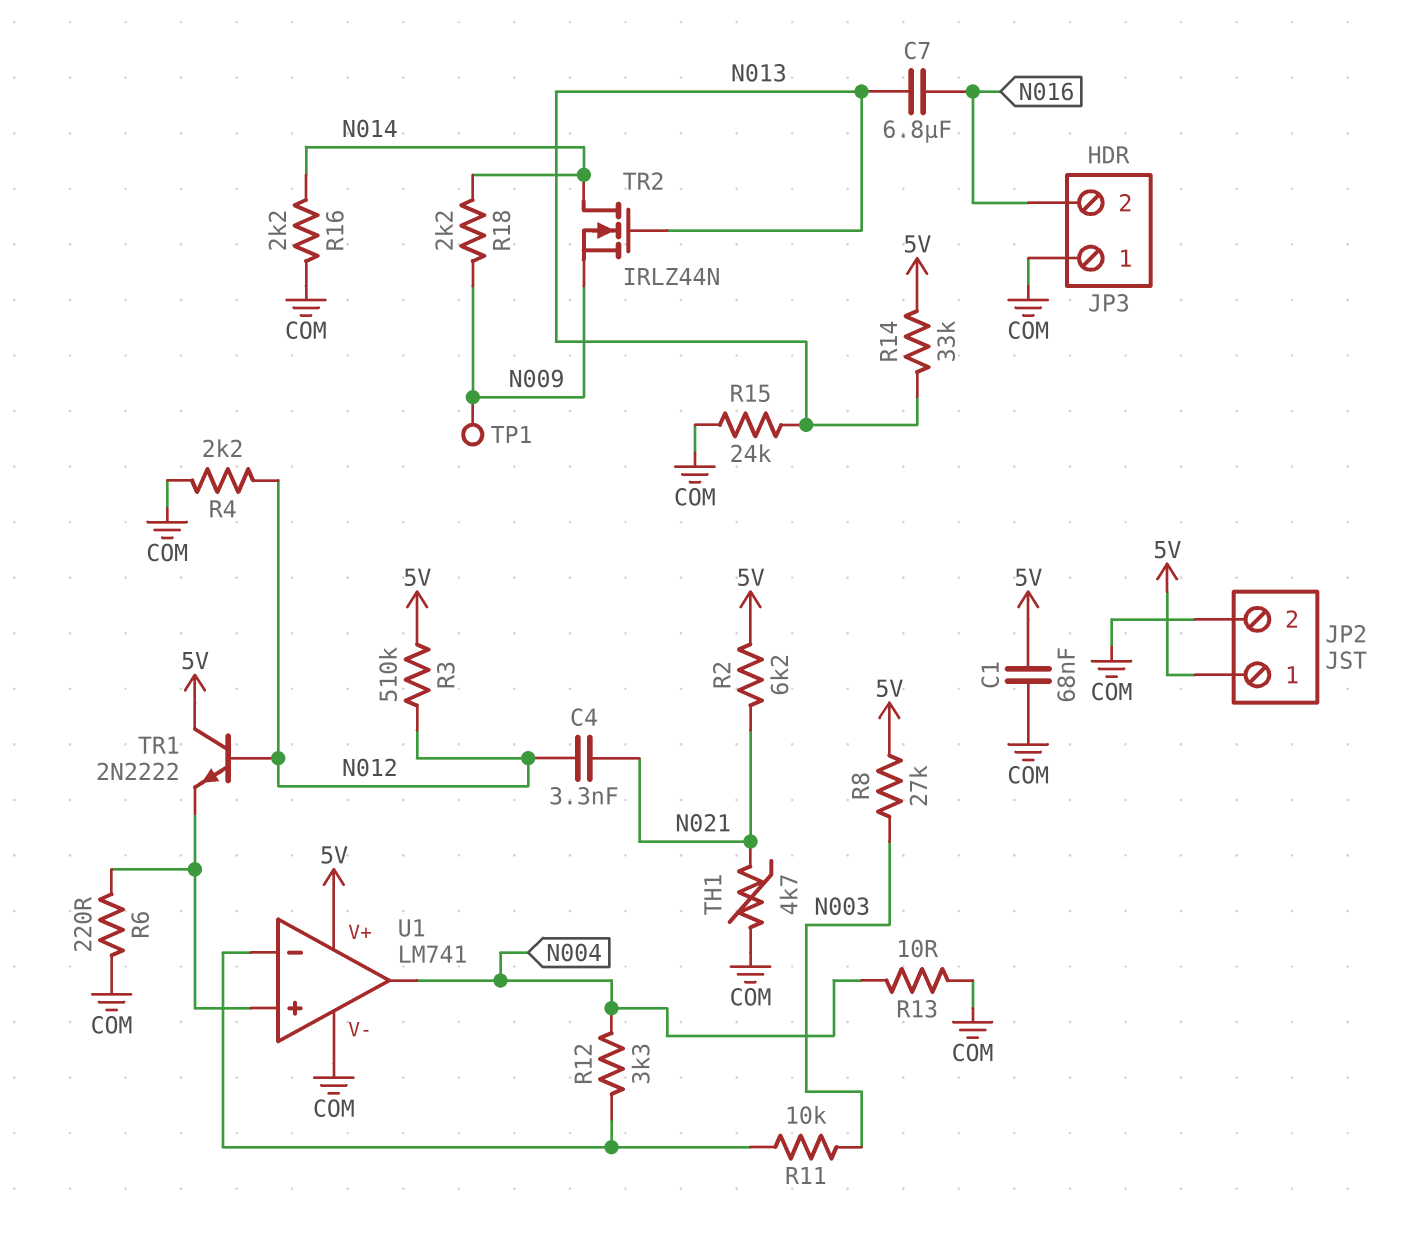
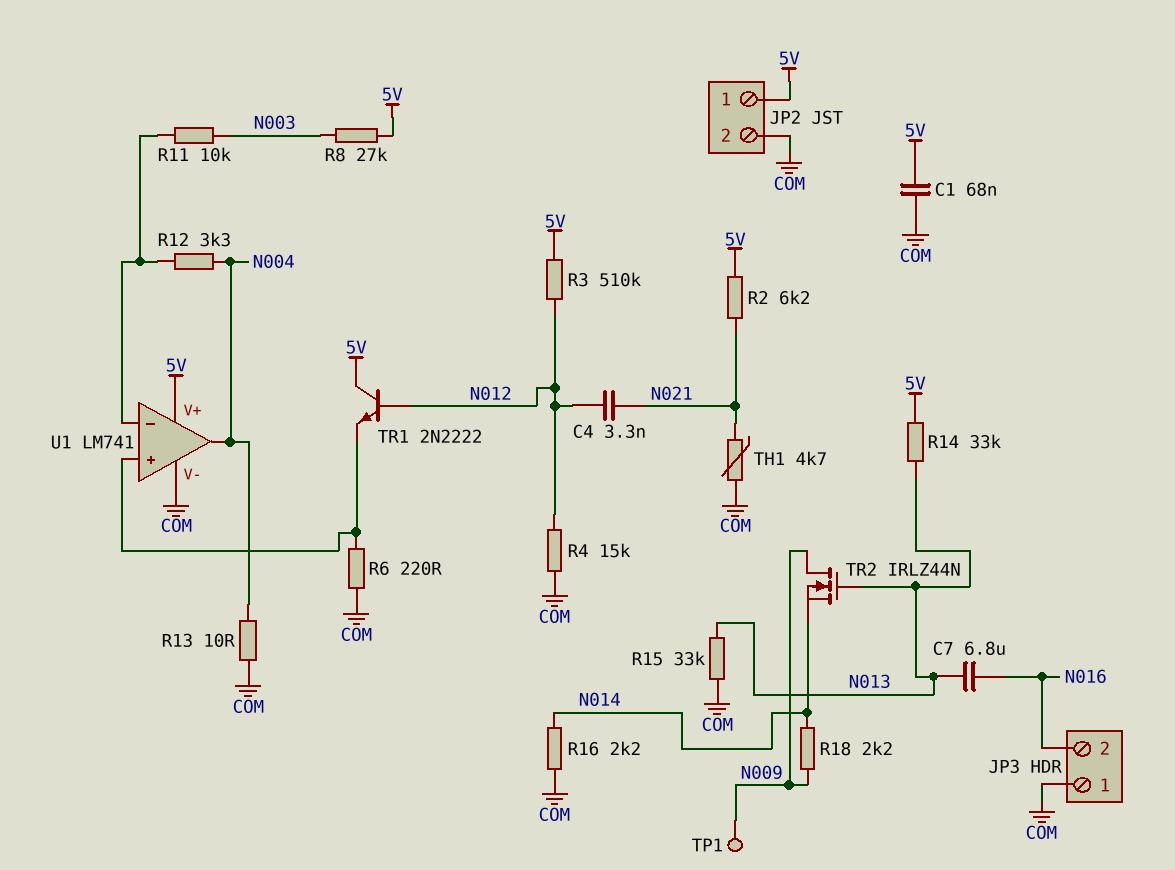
R4: 2.2k (COM, N012) -> 15k (COM, N012)
R15: 24k (COM, N013) -> 33k (COM, N013)
TR2: NMOS IRLZ44N (G N013, D N014, S N009) -> NMOS IRLZ44N (G N013, D N009, S N014)

